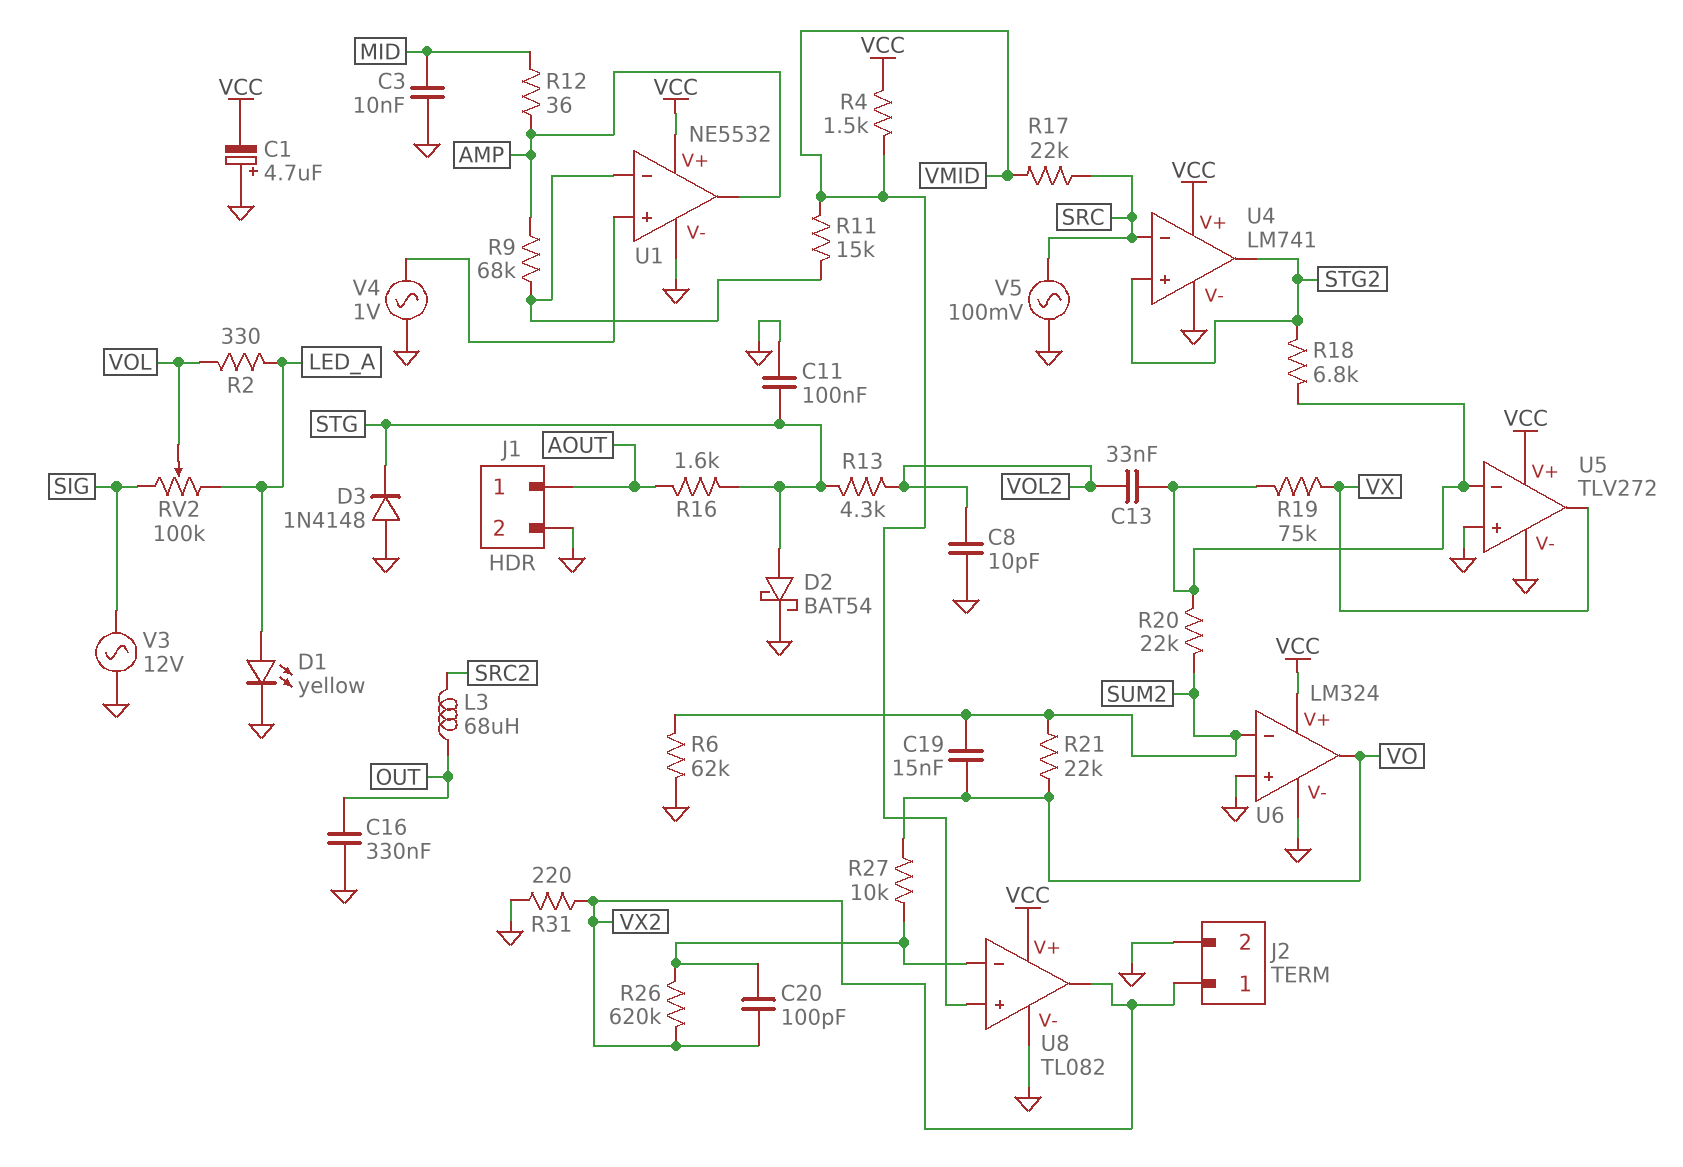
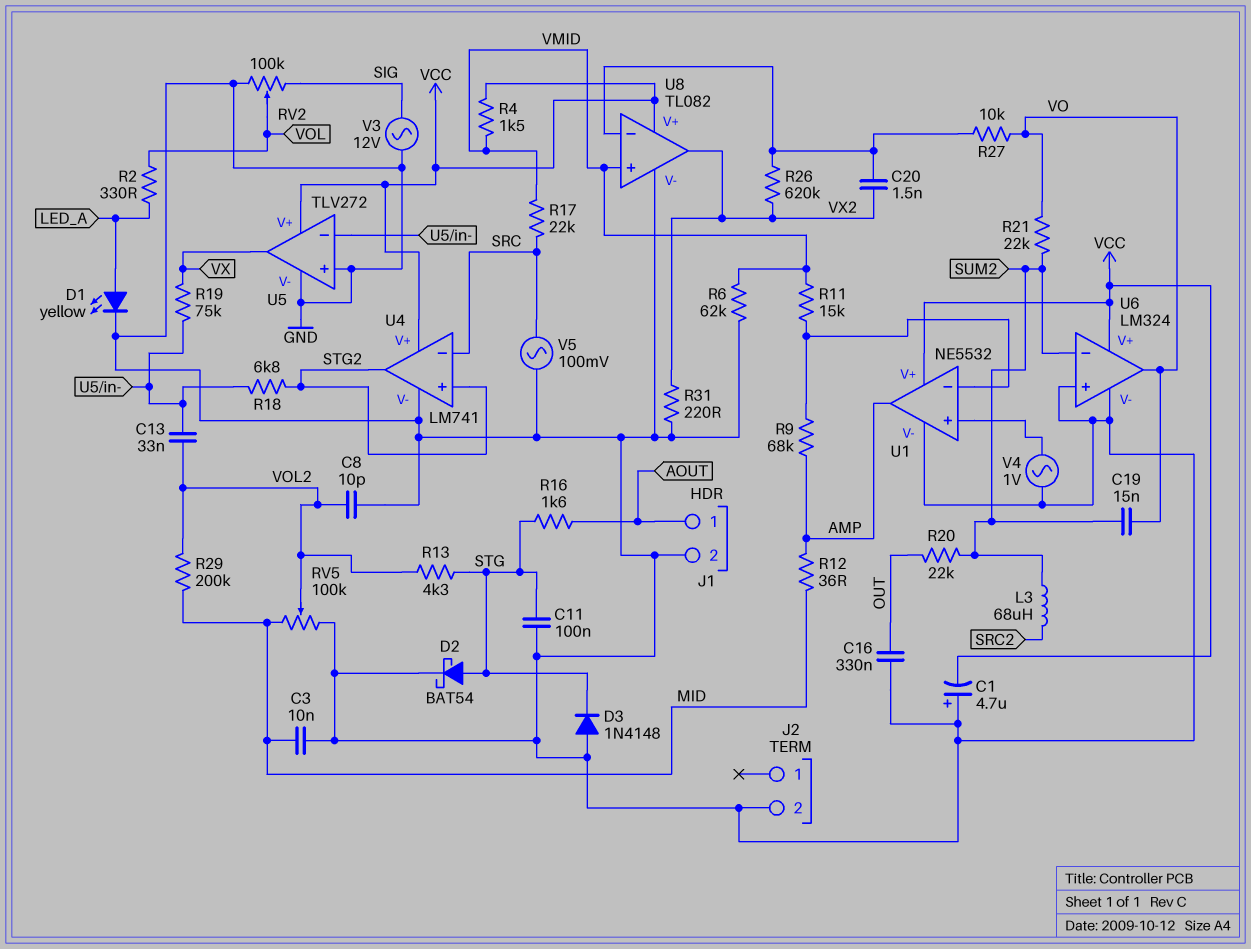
C20: 100pF (U8/in-, VX2) -> 1.5nF (U8/in-, VX2)
J2 pin 1: VX2 -> none
L3: 68uH (OUT, SRC2) -> 68uH (SRC2, SUM2)
R6: 62k (GND, SUM2) -> 62k (GND, VMID)
R20: 22k (SUM2, U5/in-) -> 22k (OUT, SUM2)
R29: none -> 200k (MID, VOL2)
RV2: 100k (LED_A, SIG, wiper VOL) -> 100k (GND, SIG, wiper VOL)
RV5: none -> 100k (GND, MID, wiper VOL2)

